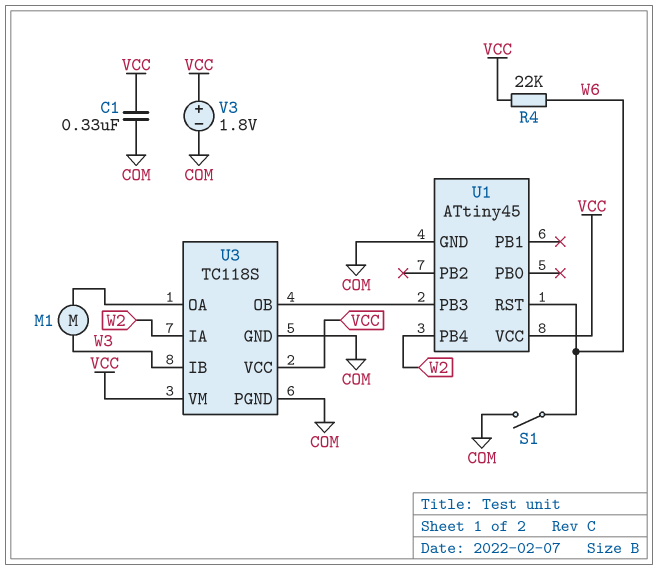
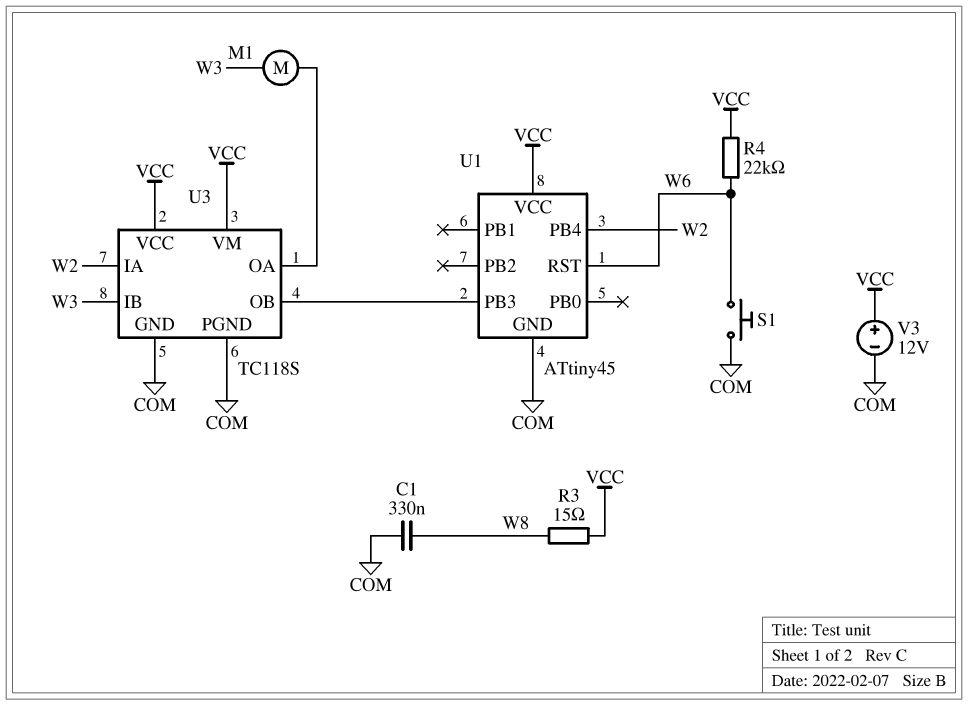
C1: 330nF (COM, VCC) -> 330nF (COM, W8)
R3: none -> 15 (VCC, W8)
S1: switch (COM, W6) -> button (COM, W6)
V3: 1.8V (plus VCC, minus COM) -> 12V (plus VCC, minus COM)

